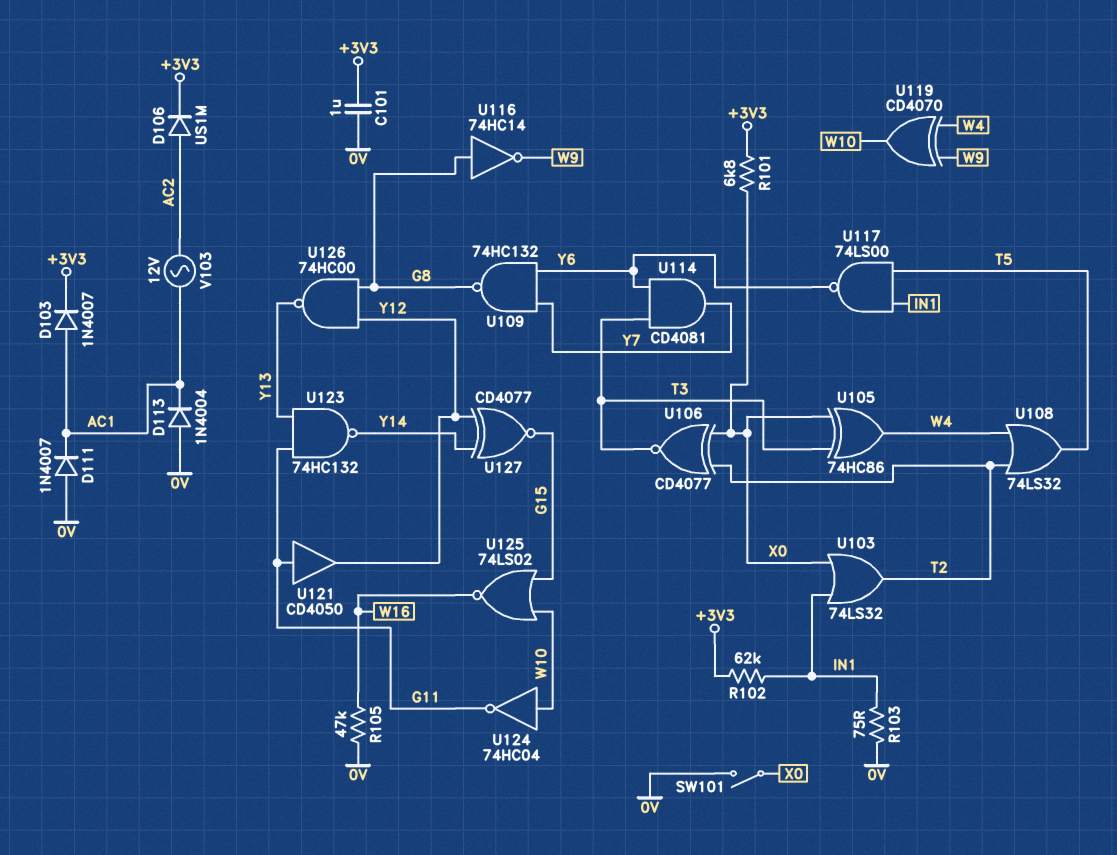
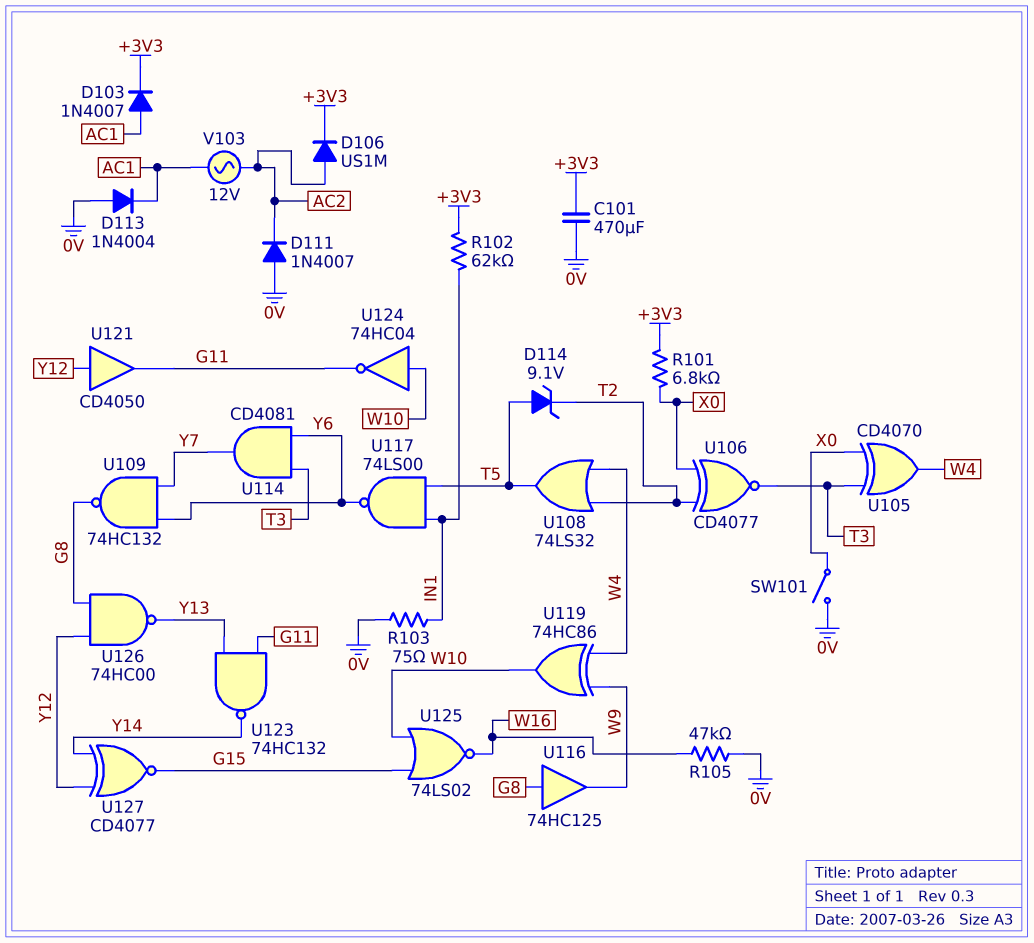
C101: 1uF (+3V3, 0V) -> 470uF (+3V3, 0V)
D111: diode 1N4007 (A 0V, K AC1) -> diode 1N4007 (A 0V, K AC2)
D114: none -> zener 9.1V (A T5, K T2)
U103: OR 74LS32 (in IN1, in X0, out T2) -> none
U105: XOR 74HC86 (in T3, in X0, out W4) -> XOR CD4070 (in T3, in X0, out W4)
U116: NOT 74HC14 (in G8, out W9) -> buffer 74HC125 (in G8, out W9)
U119: XOR CD4070 (in W4, in W9, out W10) -> XOR 74HC86 (in W4, in W9, out W10)
U121: buffer CD4050 (in G11, out Y12) -> buffer CD4050 (in Y12, out G11)

